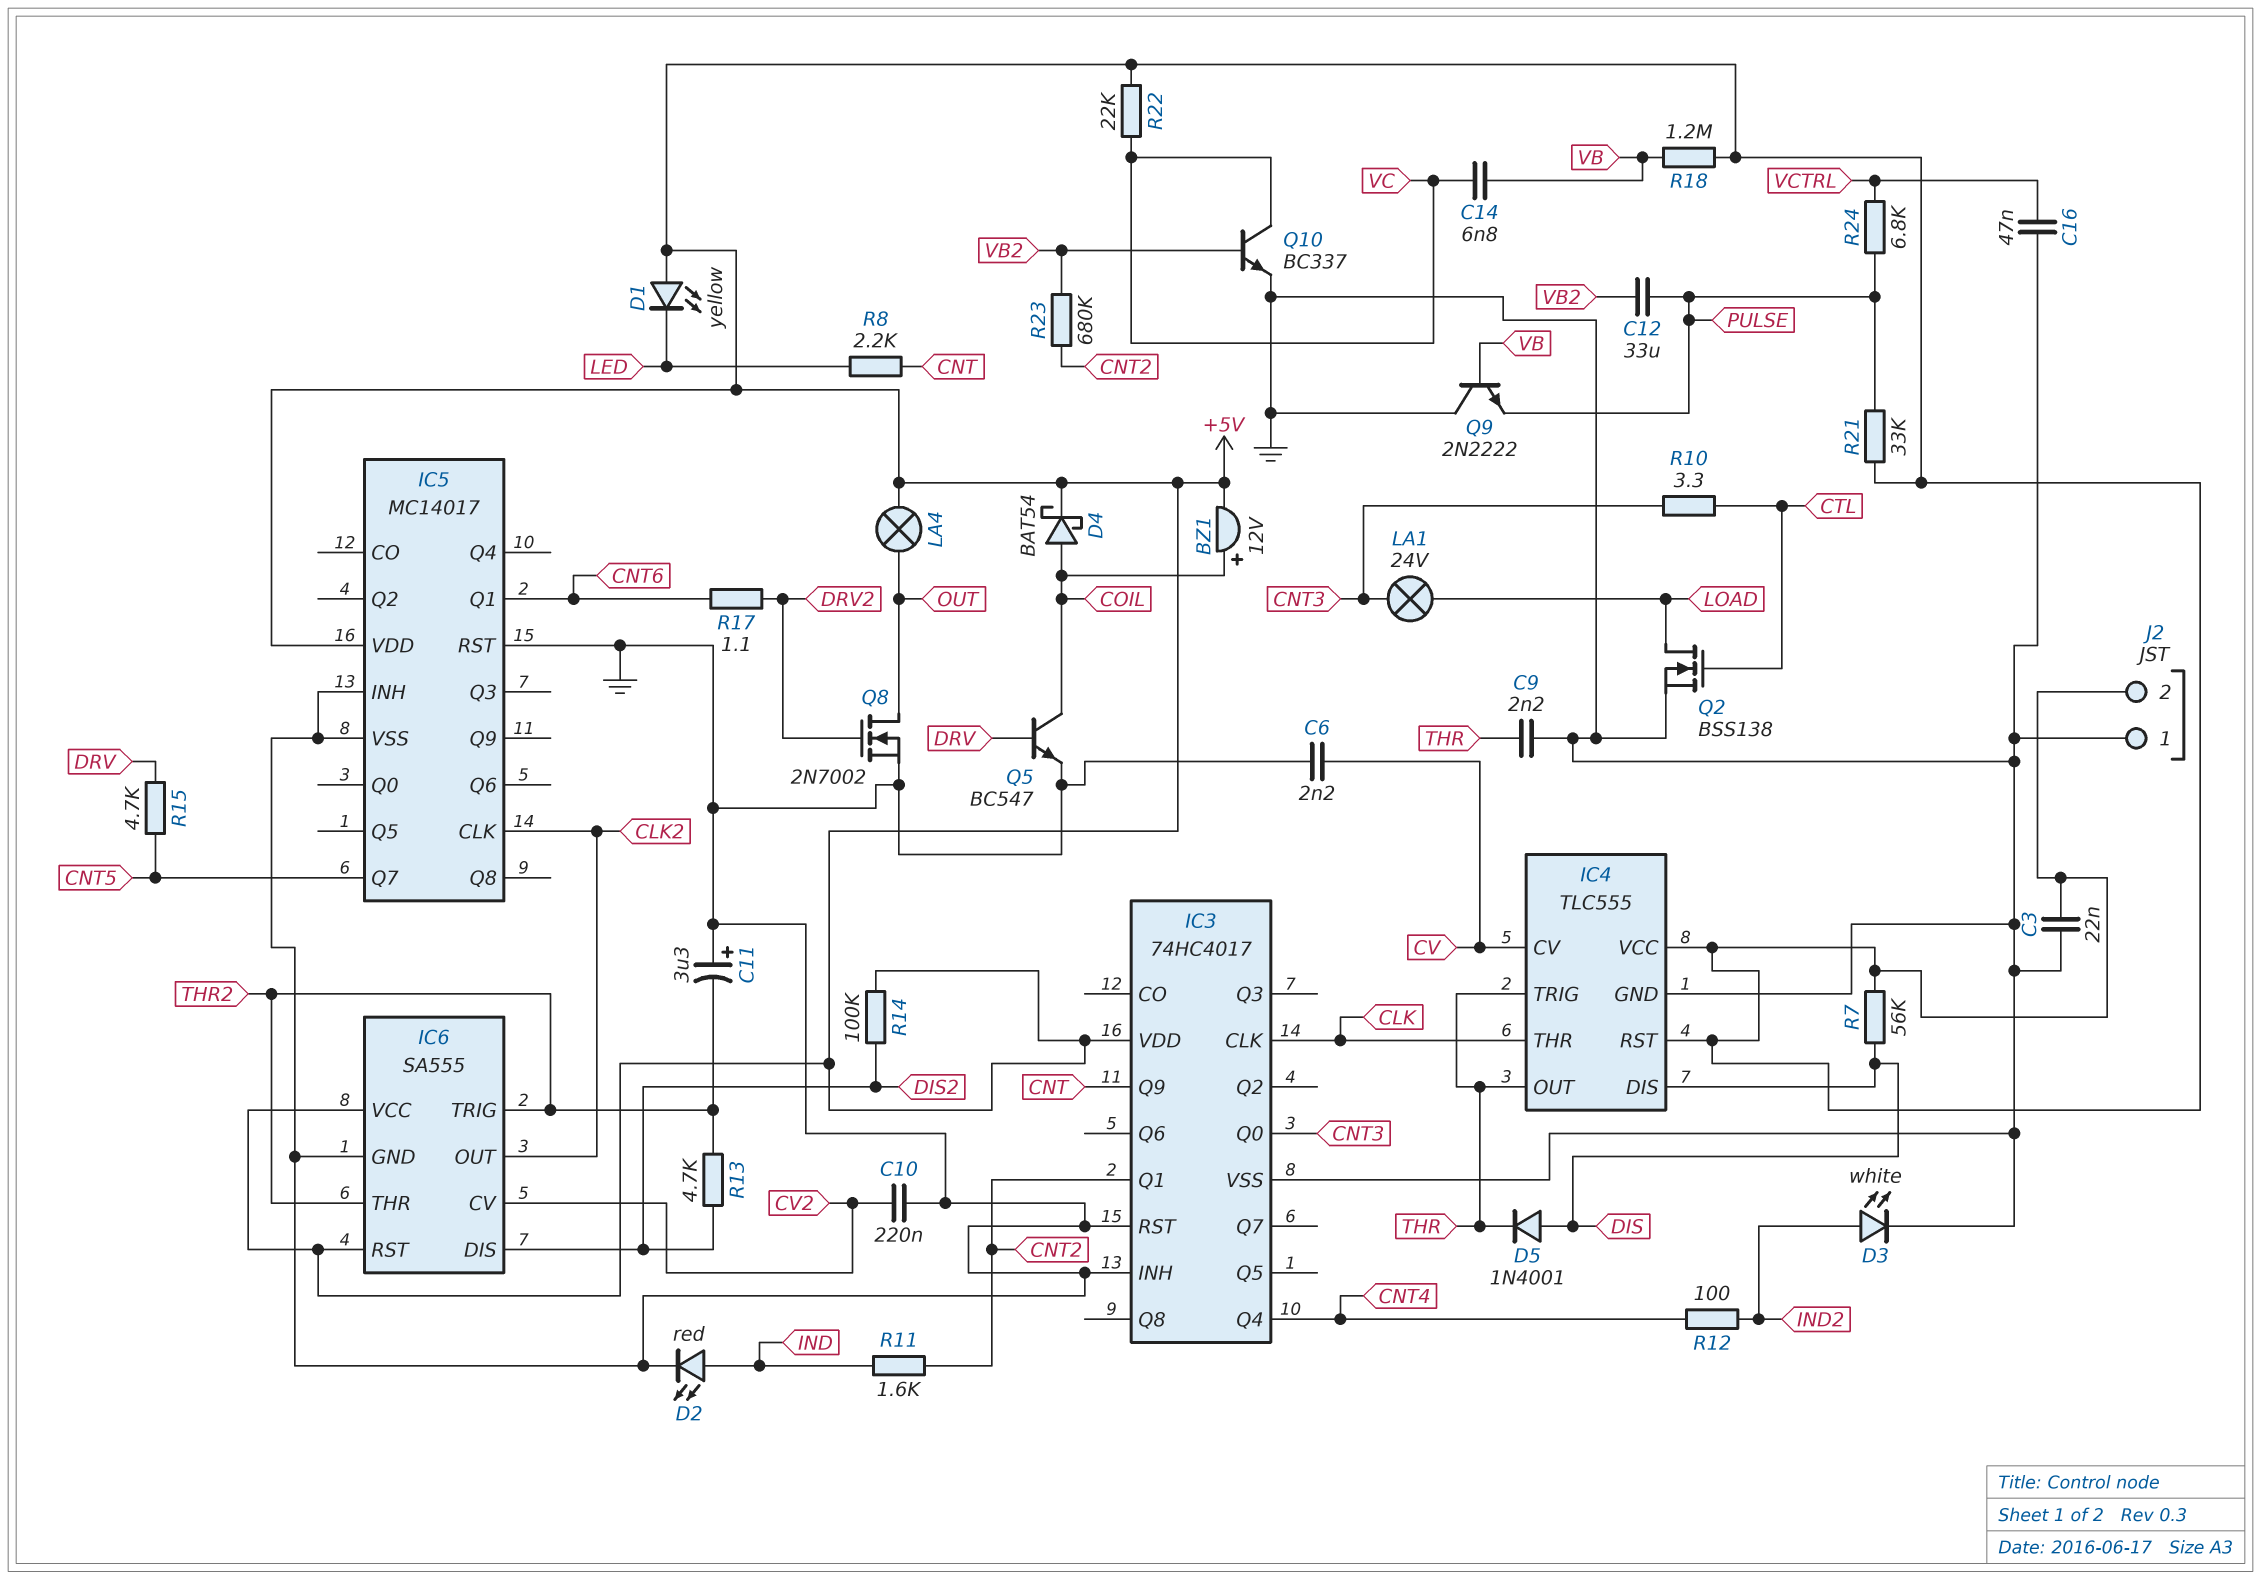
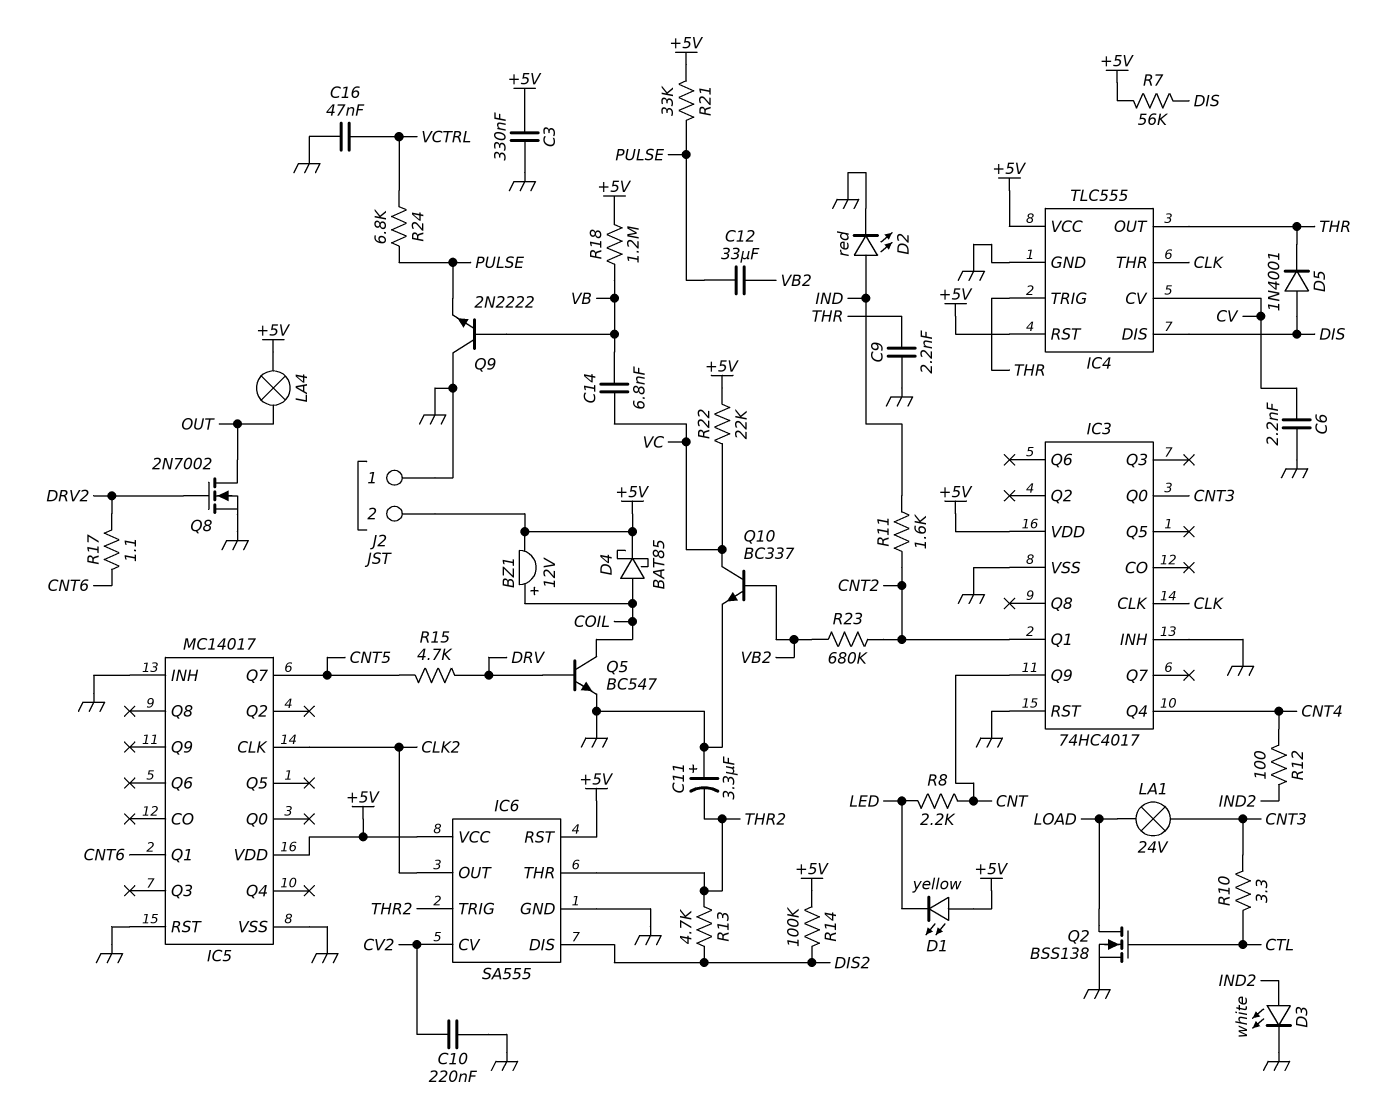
C3: 22nF (+5V, GND) -> 330nF (+5V, GND)
D4: schottky BAT54 (A COIL, K +5V) -> schottky BAT85 (A COIL, K +5V)

